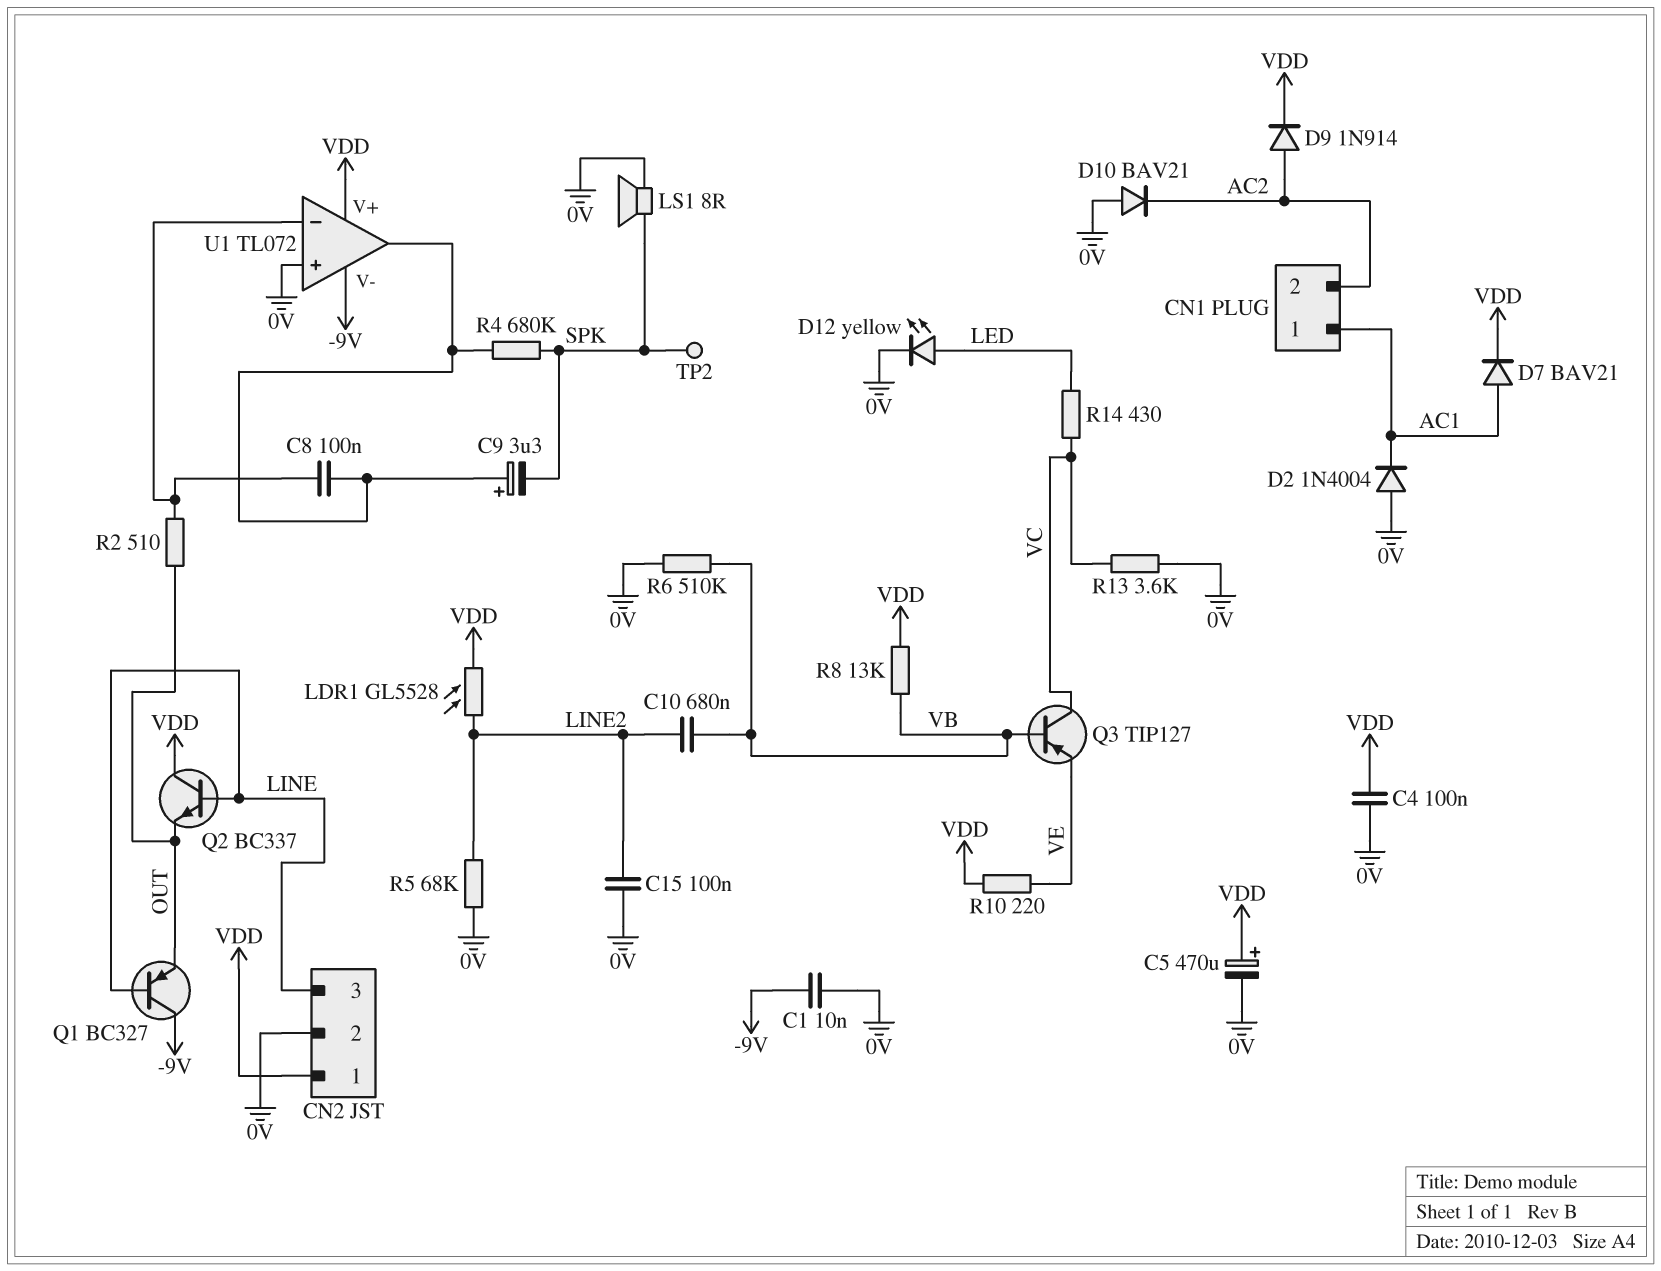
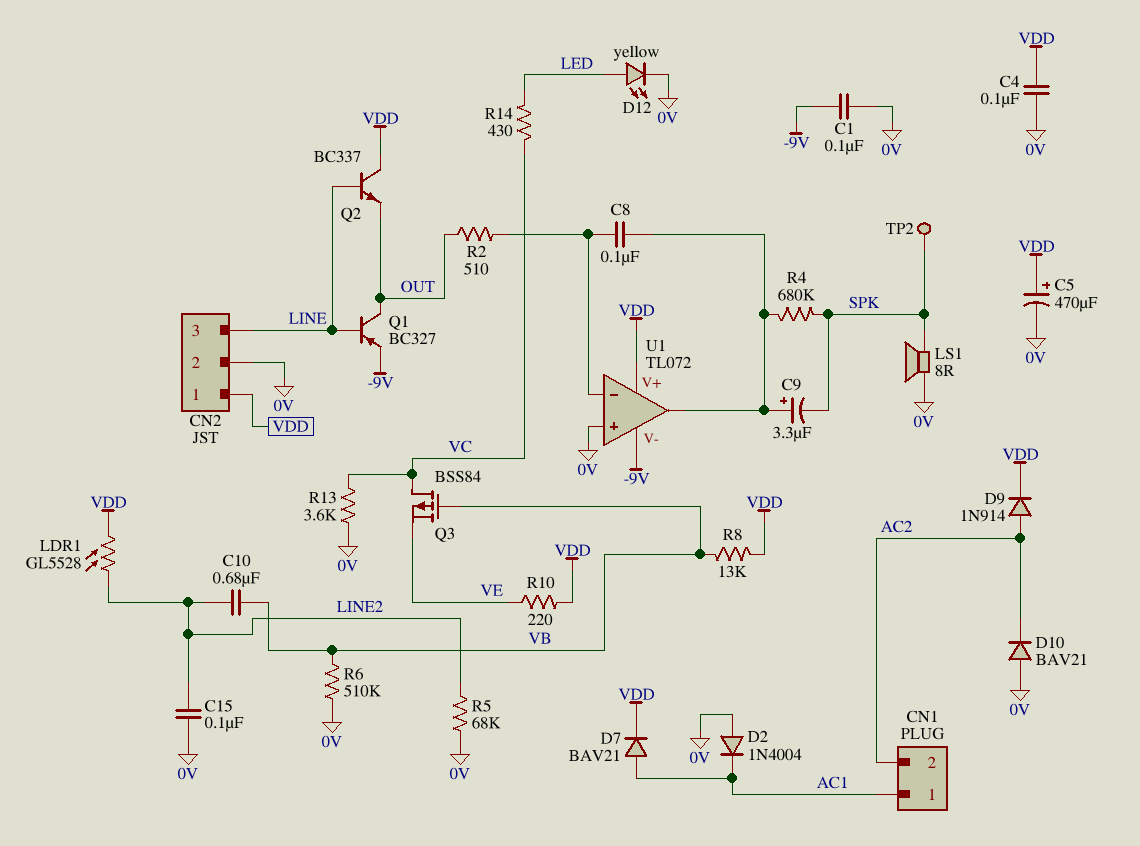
C1: 10nF (-9V, 0V) -> 100nF (-9V, 0V)
Q1: PNP BC327 (B LINE, C -9V, E OUT) -> PNP BC327 (B LINE, C OUT, E -9V)
Q3: PNP TIP127 (B VB, C VC, E VE) -> PMOS BSS84 (G VB, D VC, S VE)

